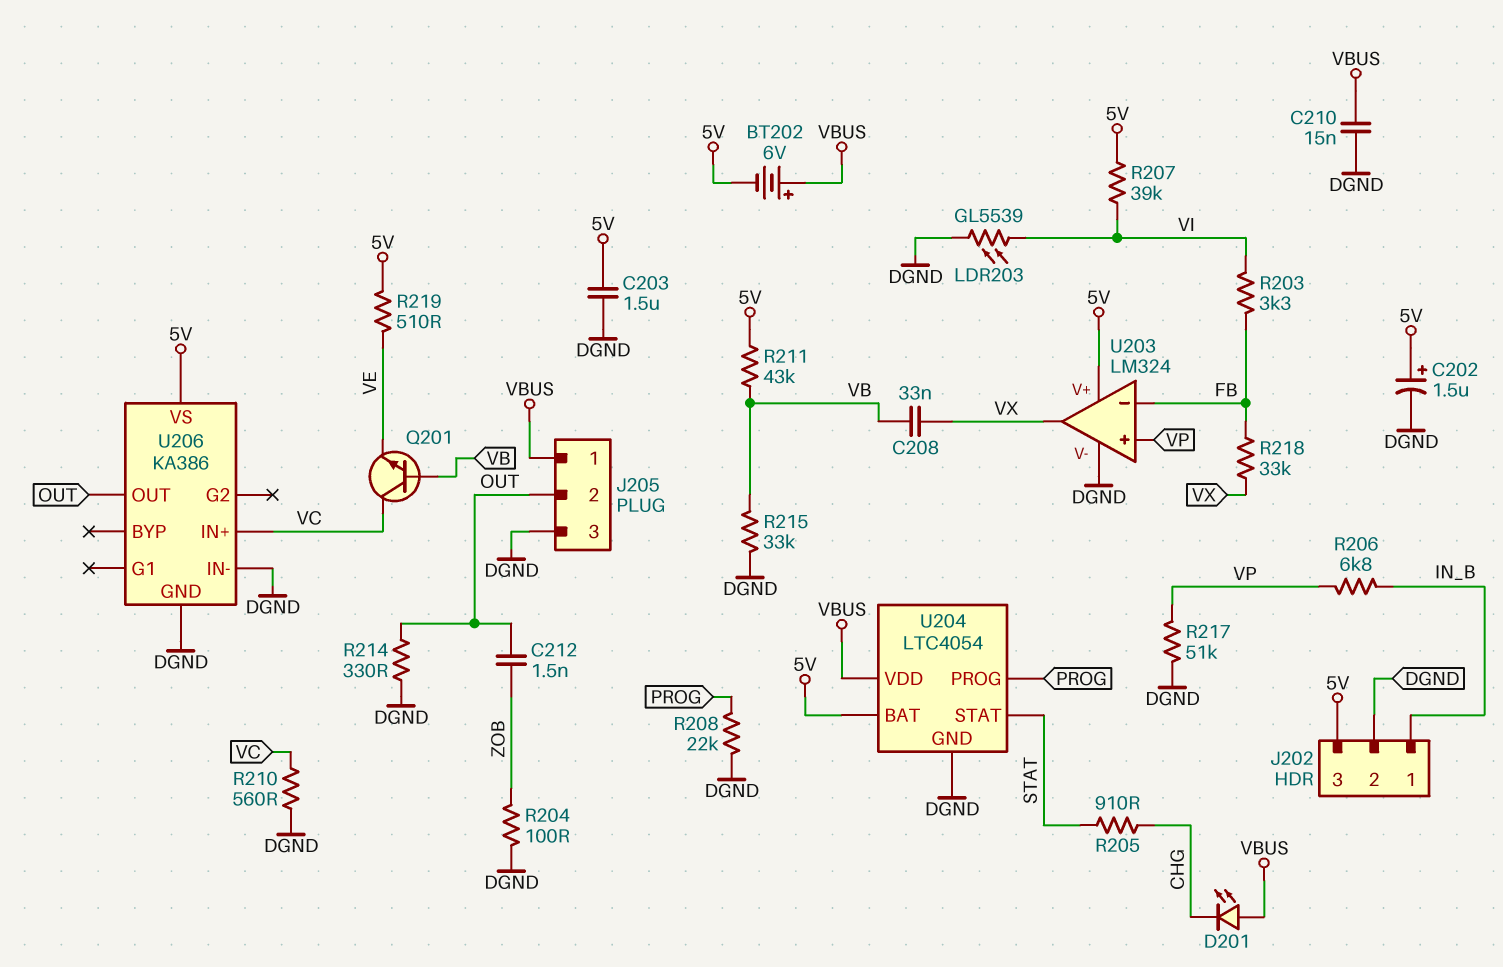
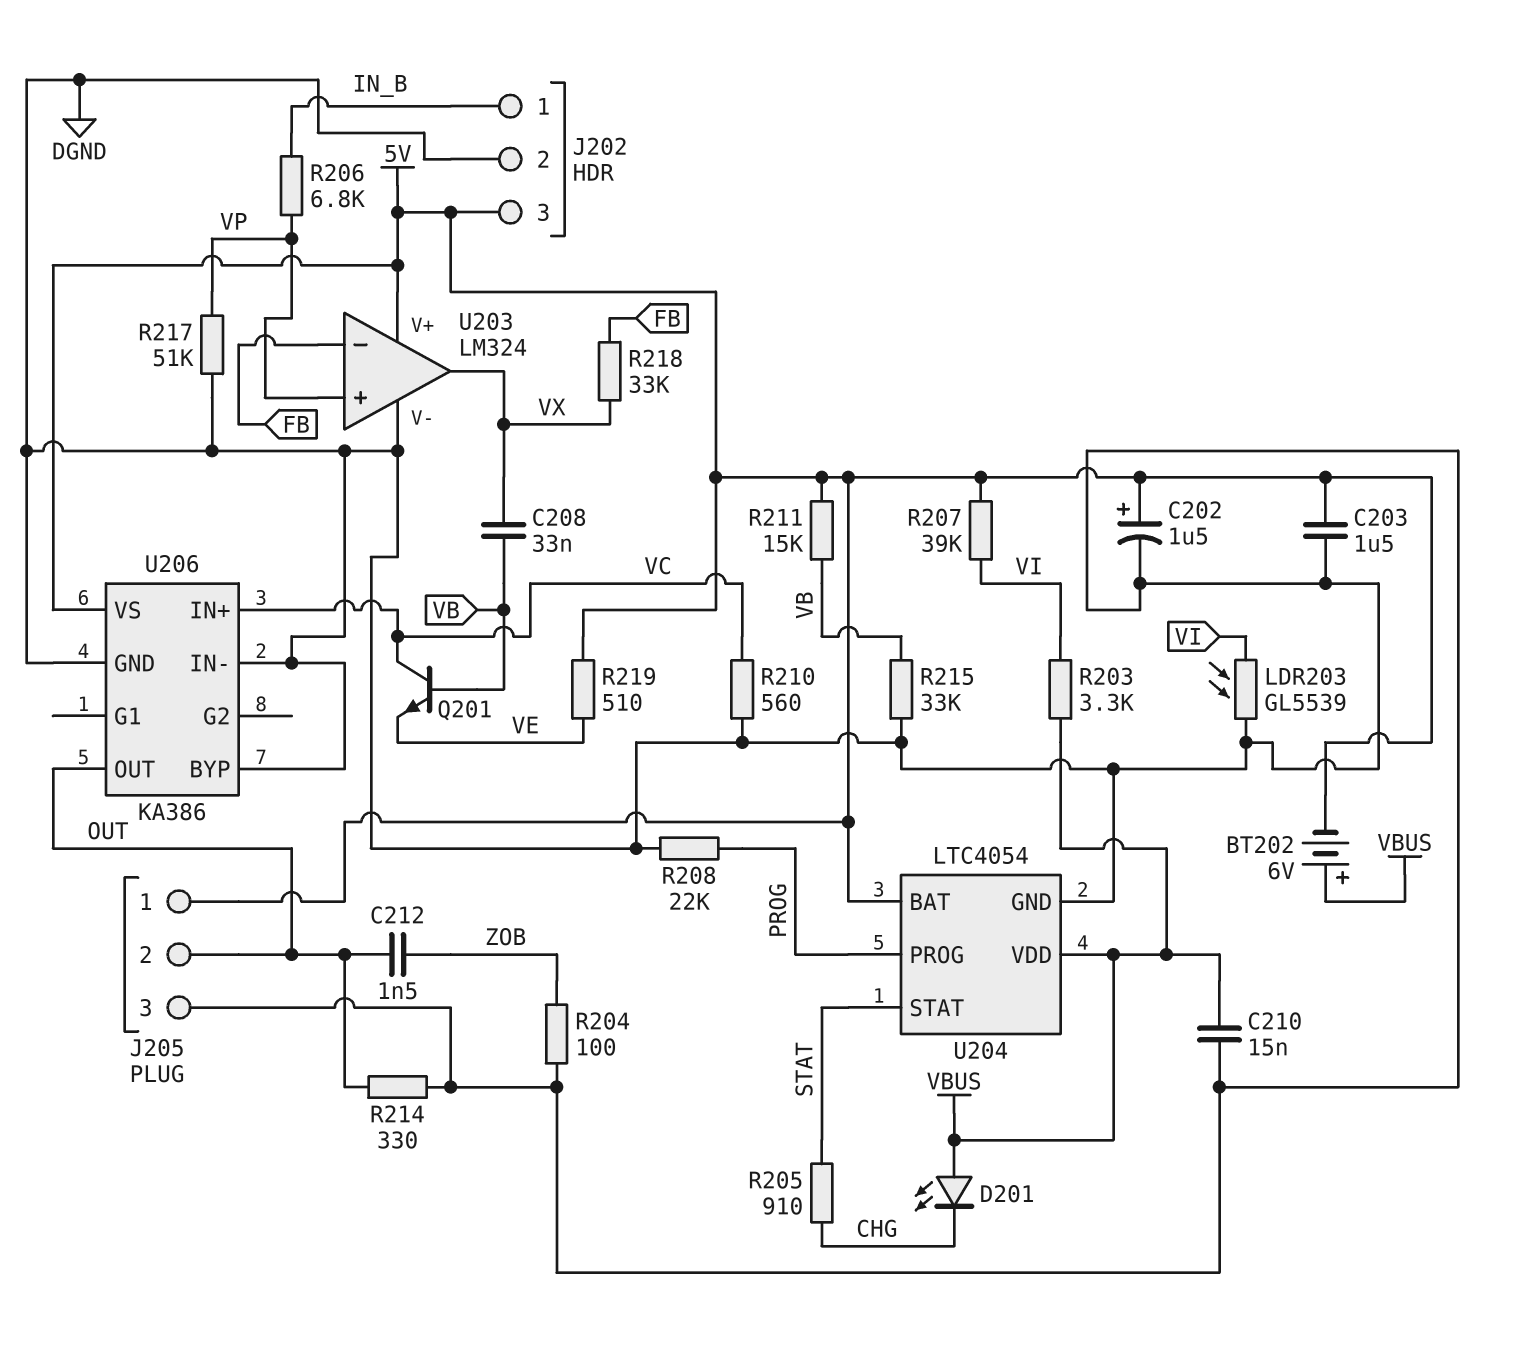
J205 pin 1: VBUS -> 5V
R203: 3.3k (FB, VI) -> 3.3k (VBUS, VI)
R211: 43k (5V, VB) -> 15k (5V, VB)
U206 pin BYP: none -> DGND

